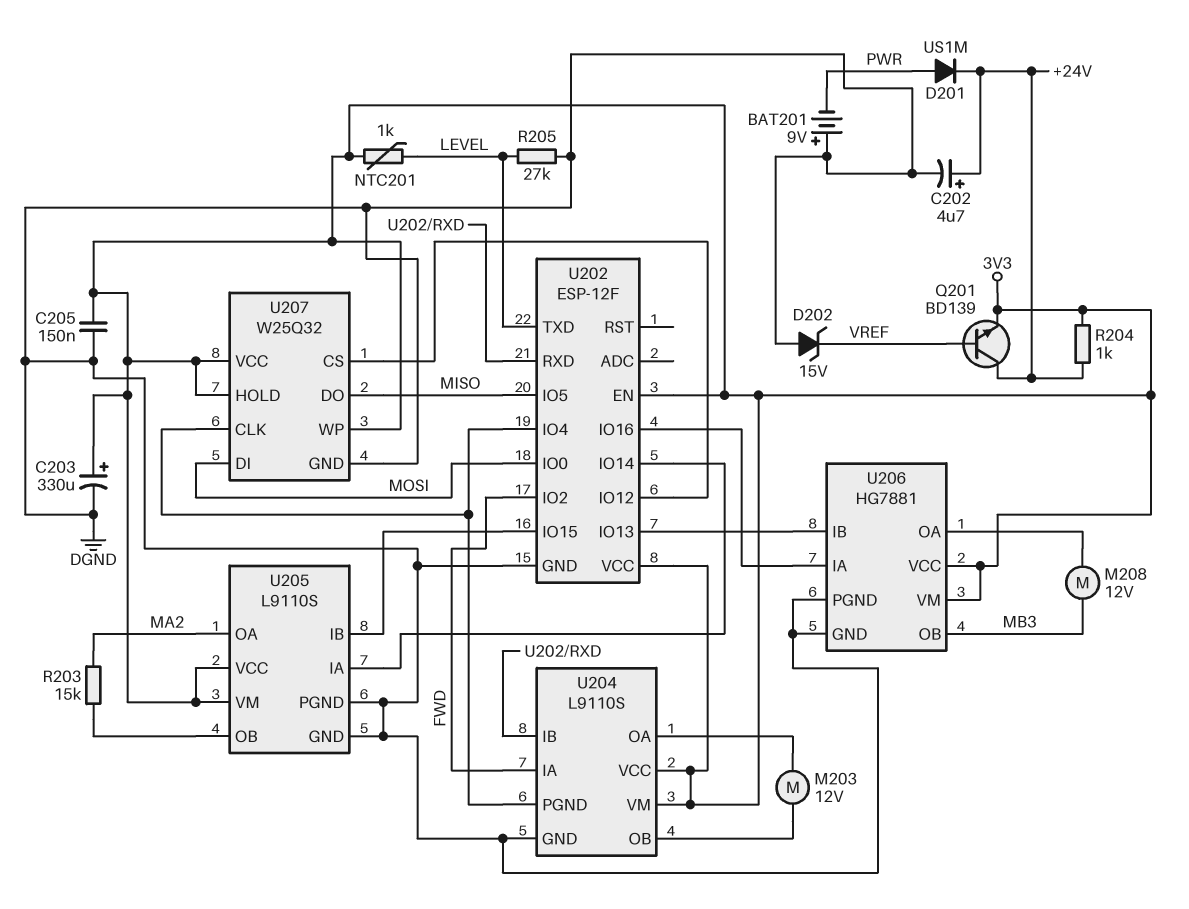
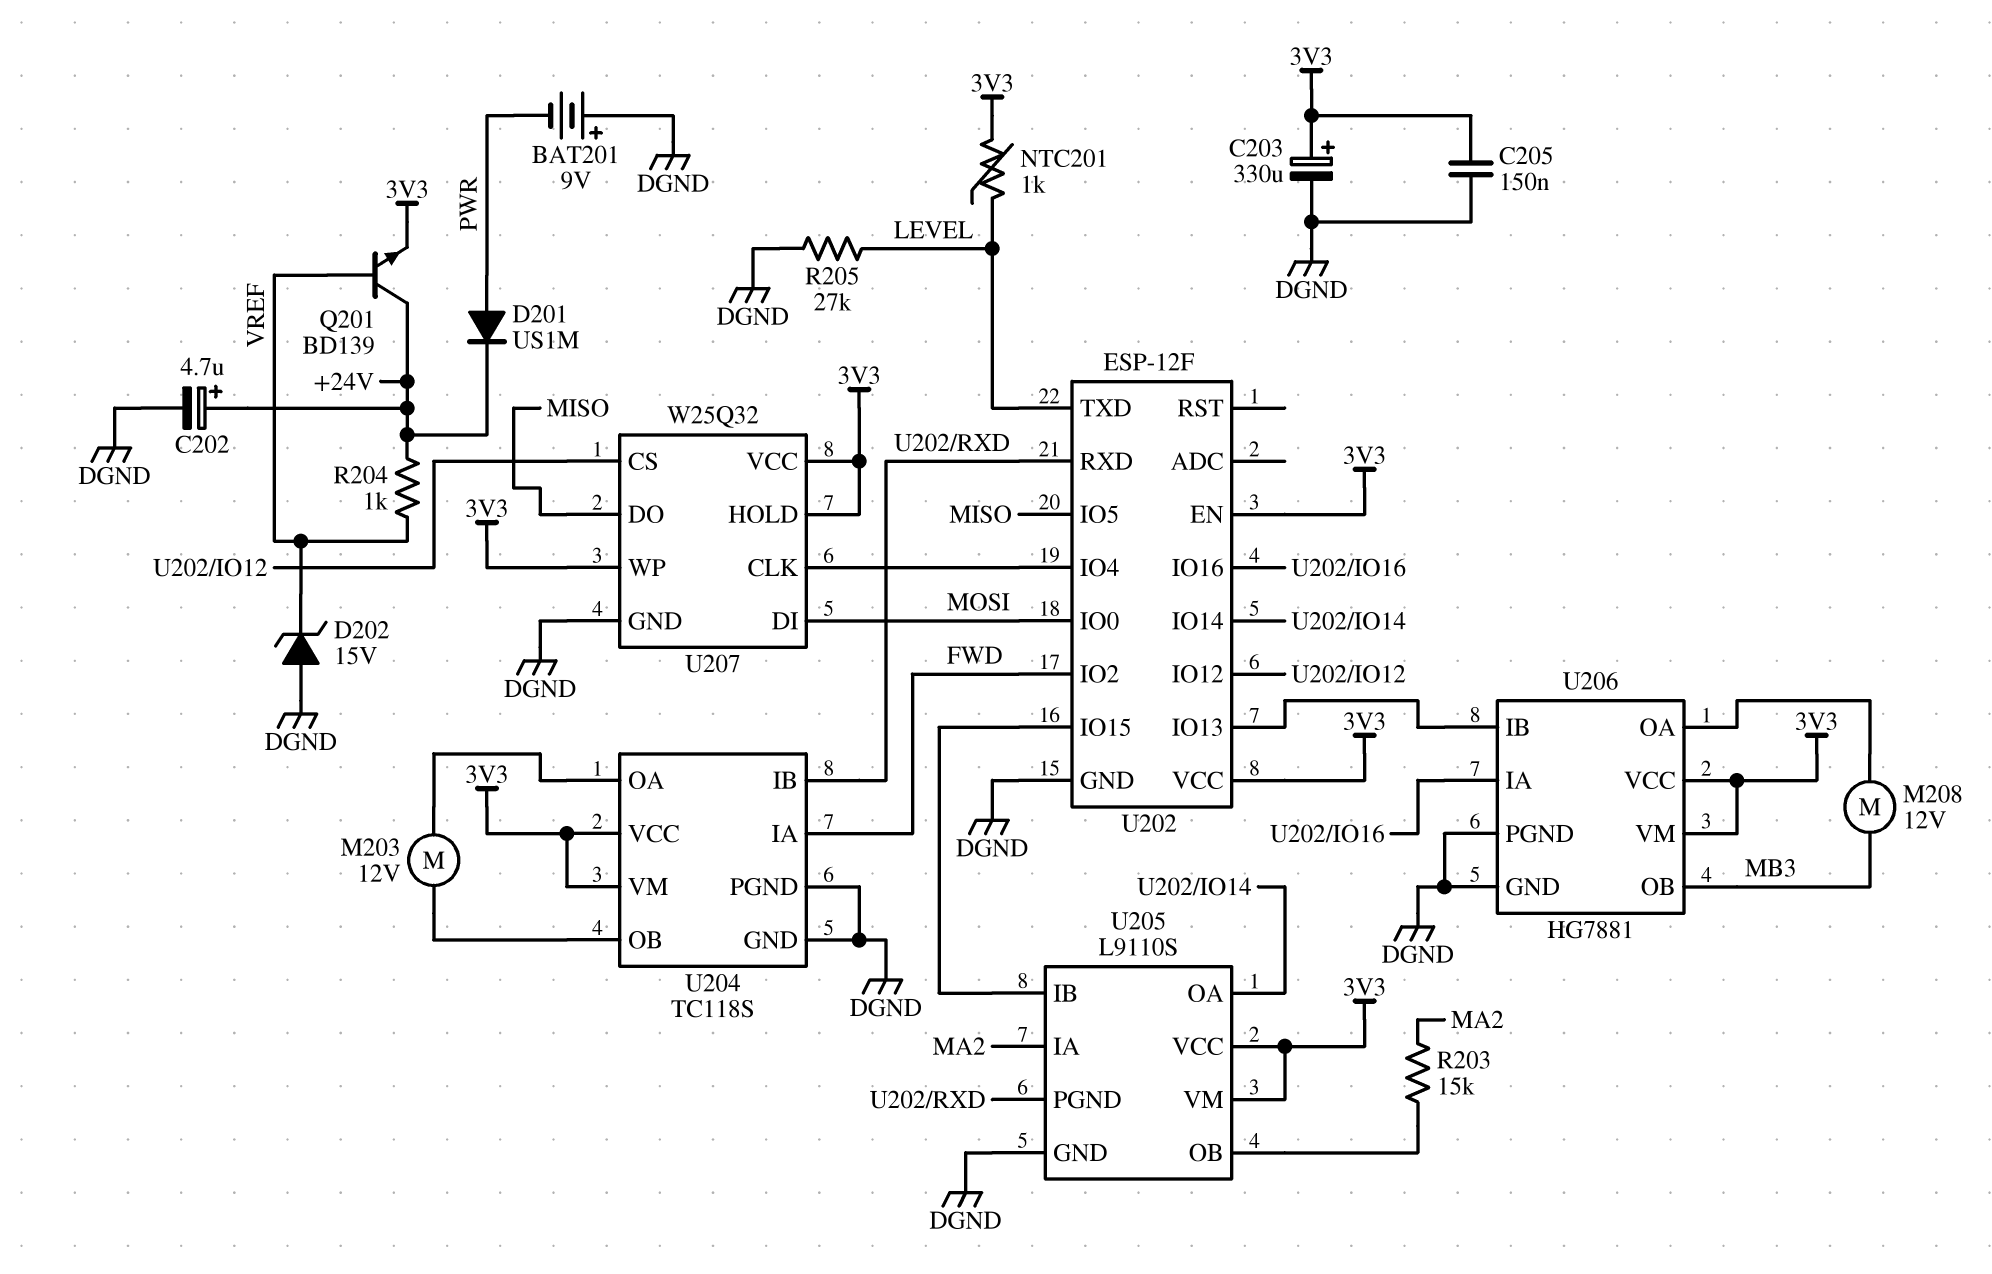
R204: 1k (+24V, 3V3) -> 1k (+24V, VREF)
U204: L9110S -> TC118S
U204 pin PGND: U202/IO4 -> DGND
U205 pin IA: U202/IO14 -> MA2
U205 pin OA: MA2 -> U202/IO14
U205 pin PGND: DGND -> U202/RXD

